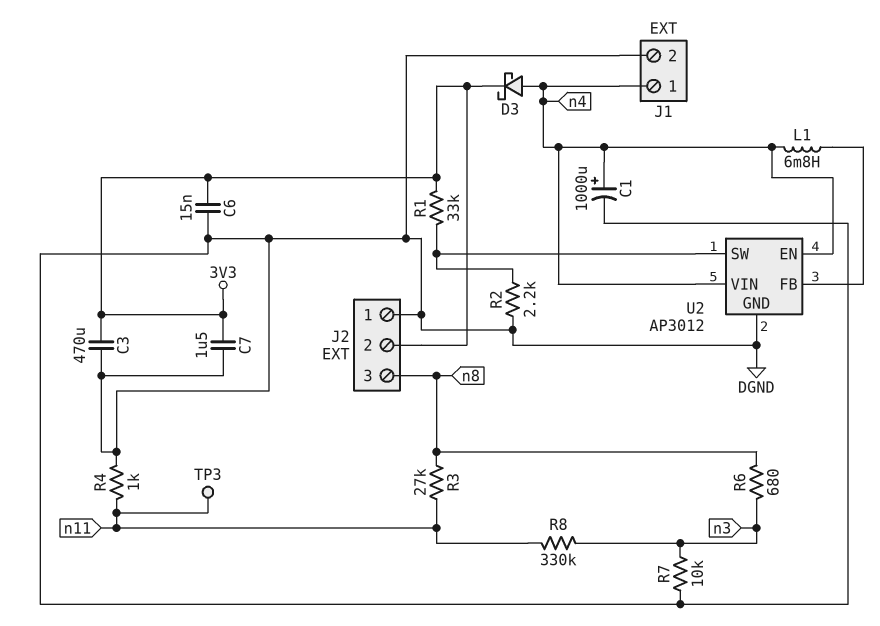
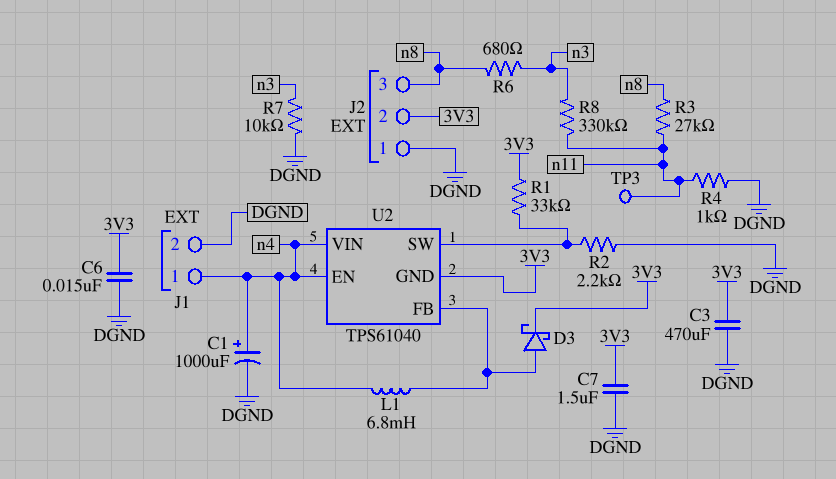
D3: schottky (A n4, K 3V3) -> schottky (A U2/FB, K 3V3)
U2: AP3012 -> TPS61040
U2 pin GND: DGND -> 3V3

